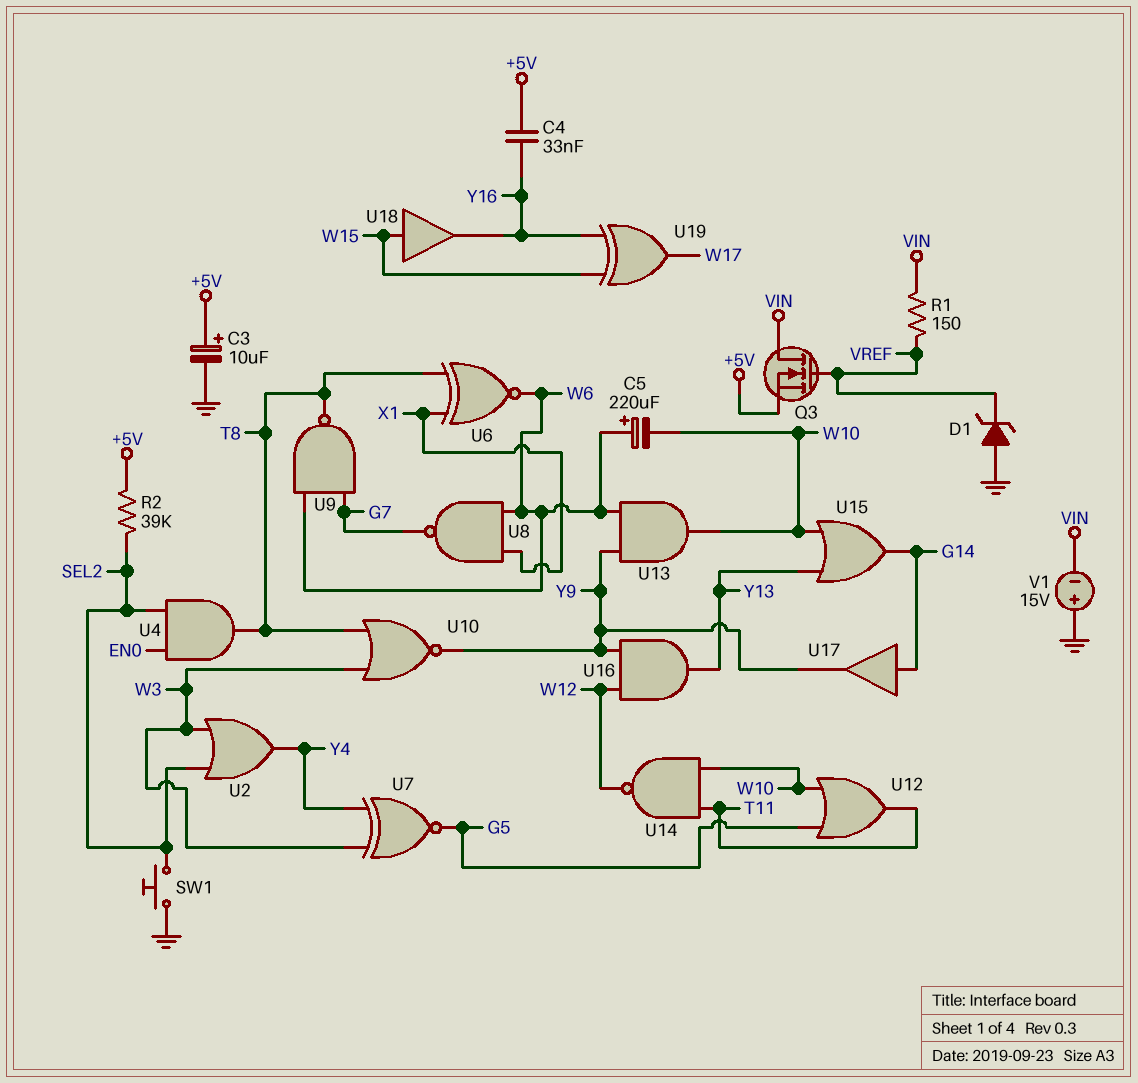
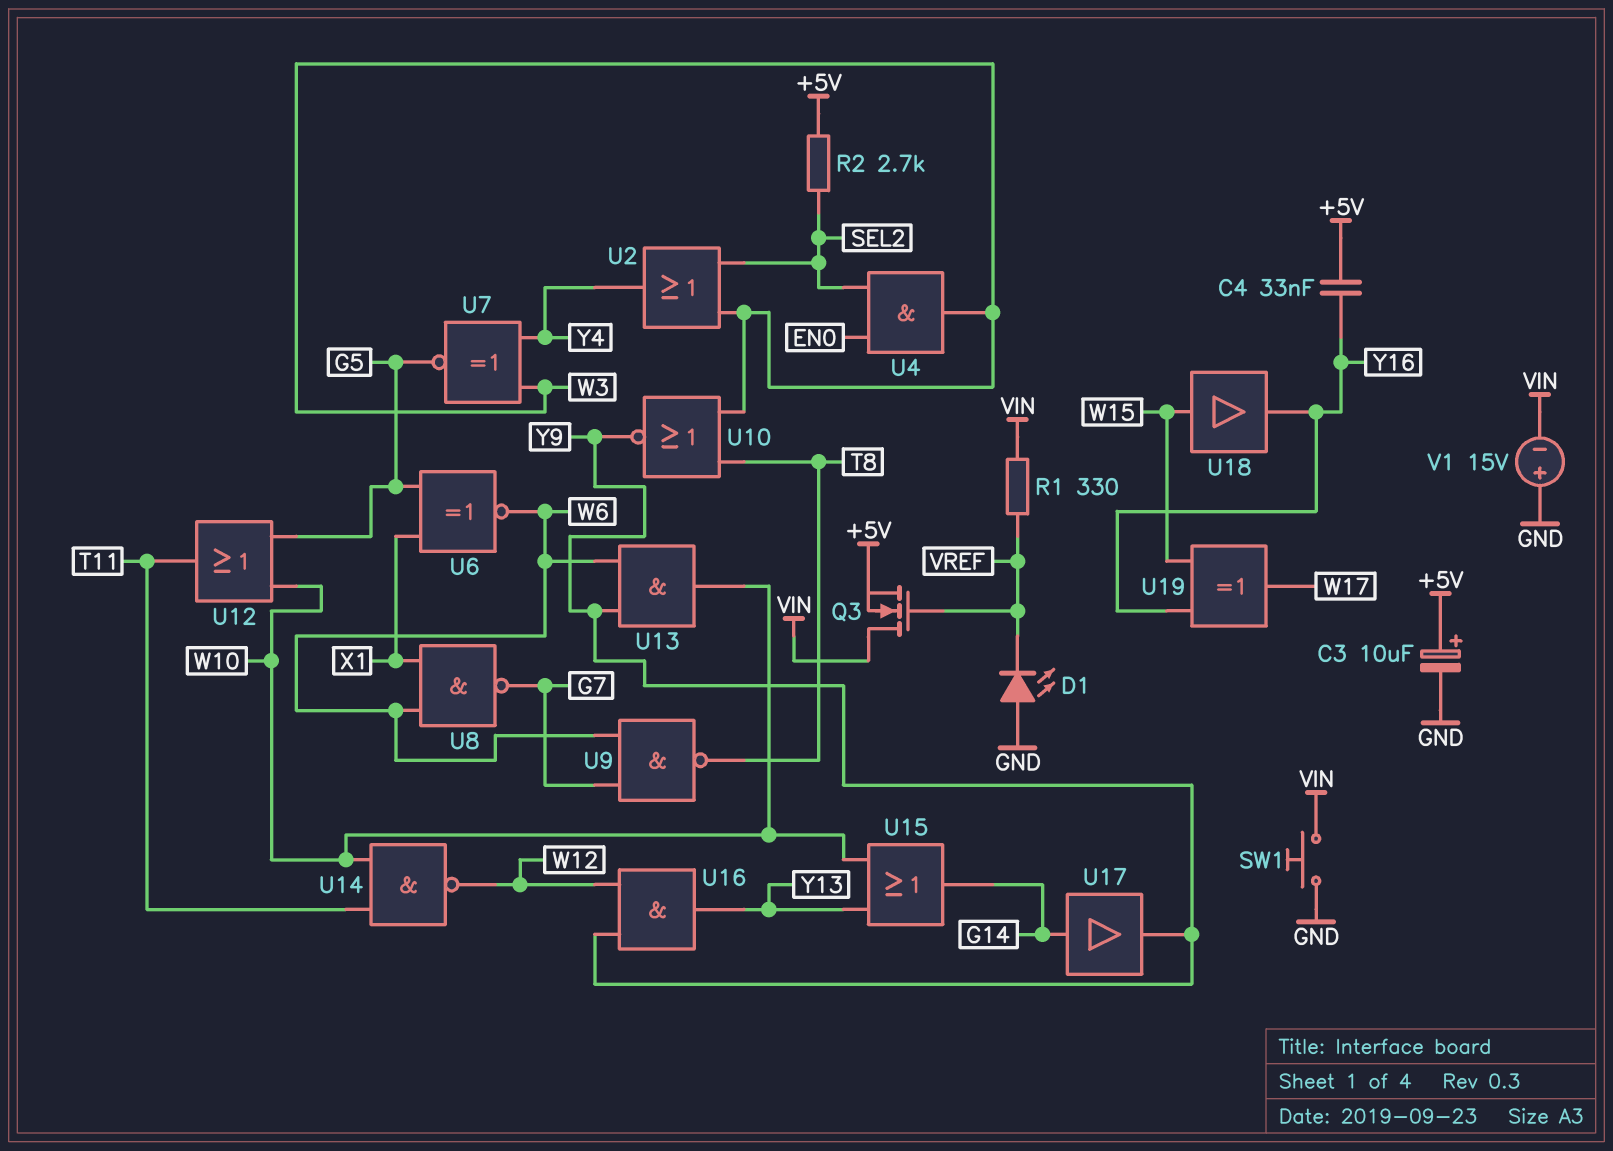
C5: 220uF (plus W6, minus W10) -> none
D1: zener (A GND, K VREF) -> LED (A GND, K VREF)
R1: 150 (VIN, VREF) -> 330 (VIN, VREF)
R2: 39k (+5V, SEL2) -> 2.7k (+5V, SEL2)
SW1: button (GND, SEL2) -> button (GND, VIN)
U4: AND (in EN0, in SEL2, out T8) -> AND (in EN0, in SEL2, out W3)
U6: XNOR (in T8, in X1, out W6) -> XNOR (in G5, in X1, out W6)

